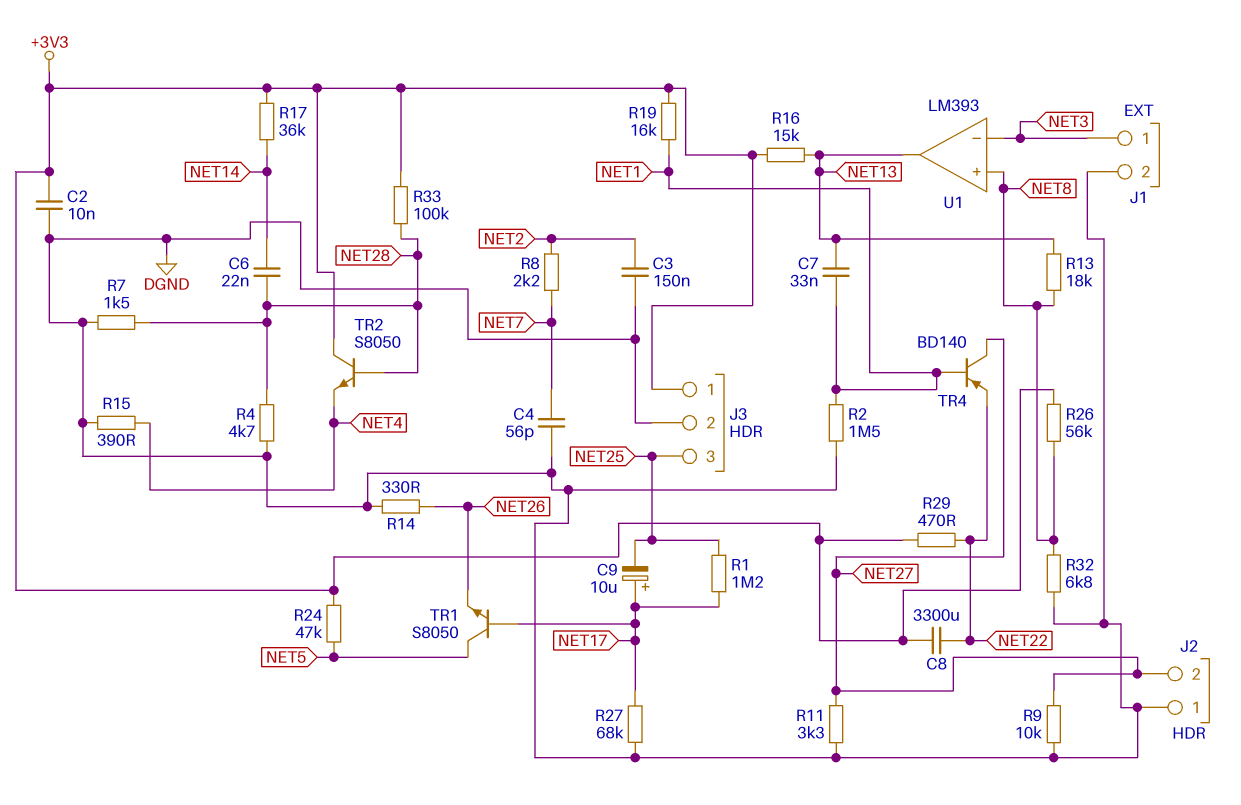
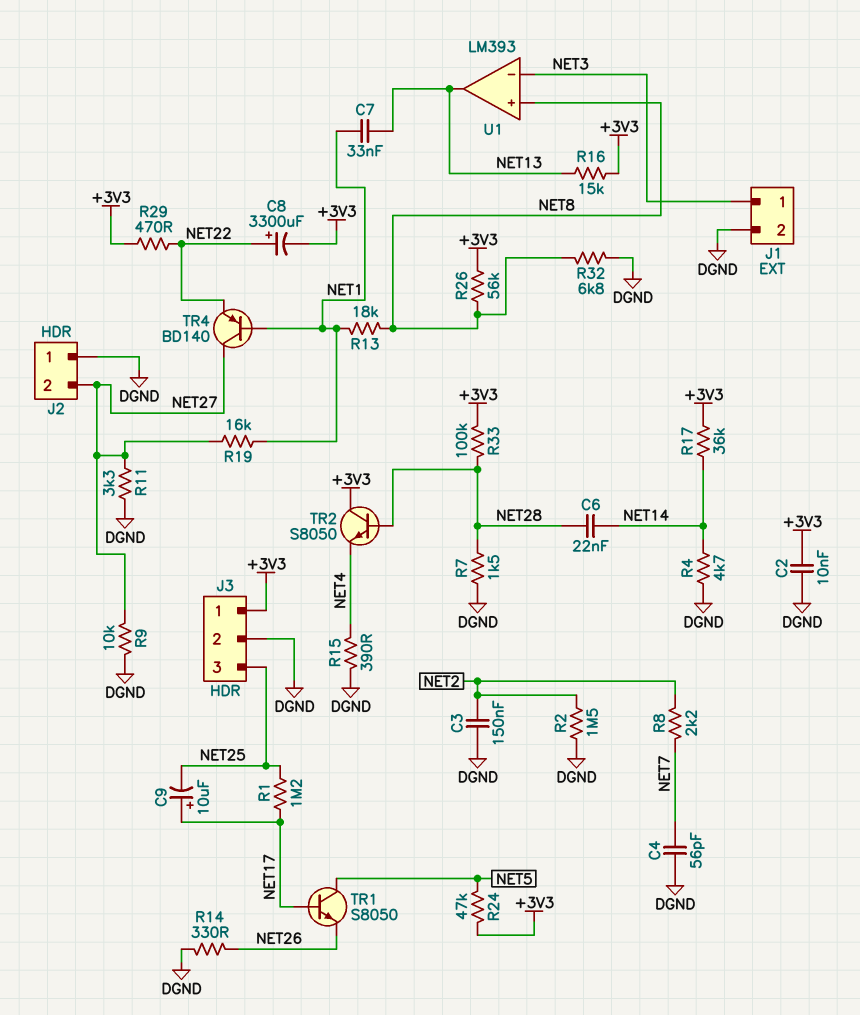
C8: 3300uF (+3V3, NET22) -> 3300uF (plus NET22, minus +3V3)
R2: 1.5M (DGND, NET1) -> 1.5M (DGND, NET2)
R4: 4.7k (DGND, NET28) -> 4.7k (DGND, NET14)
R13: 18k (NET8, NET13) -> 18k (NET1, NET8)
R19: 16k (+3V3, NET1) -> 16k (NET1, NET27)
R27: 68k (DGND, NET17) -> none

